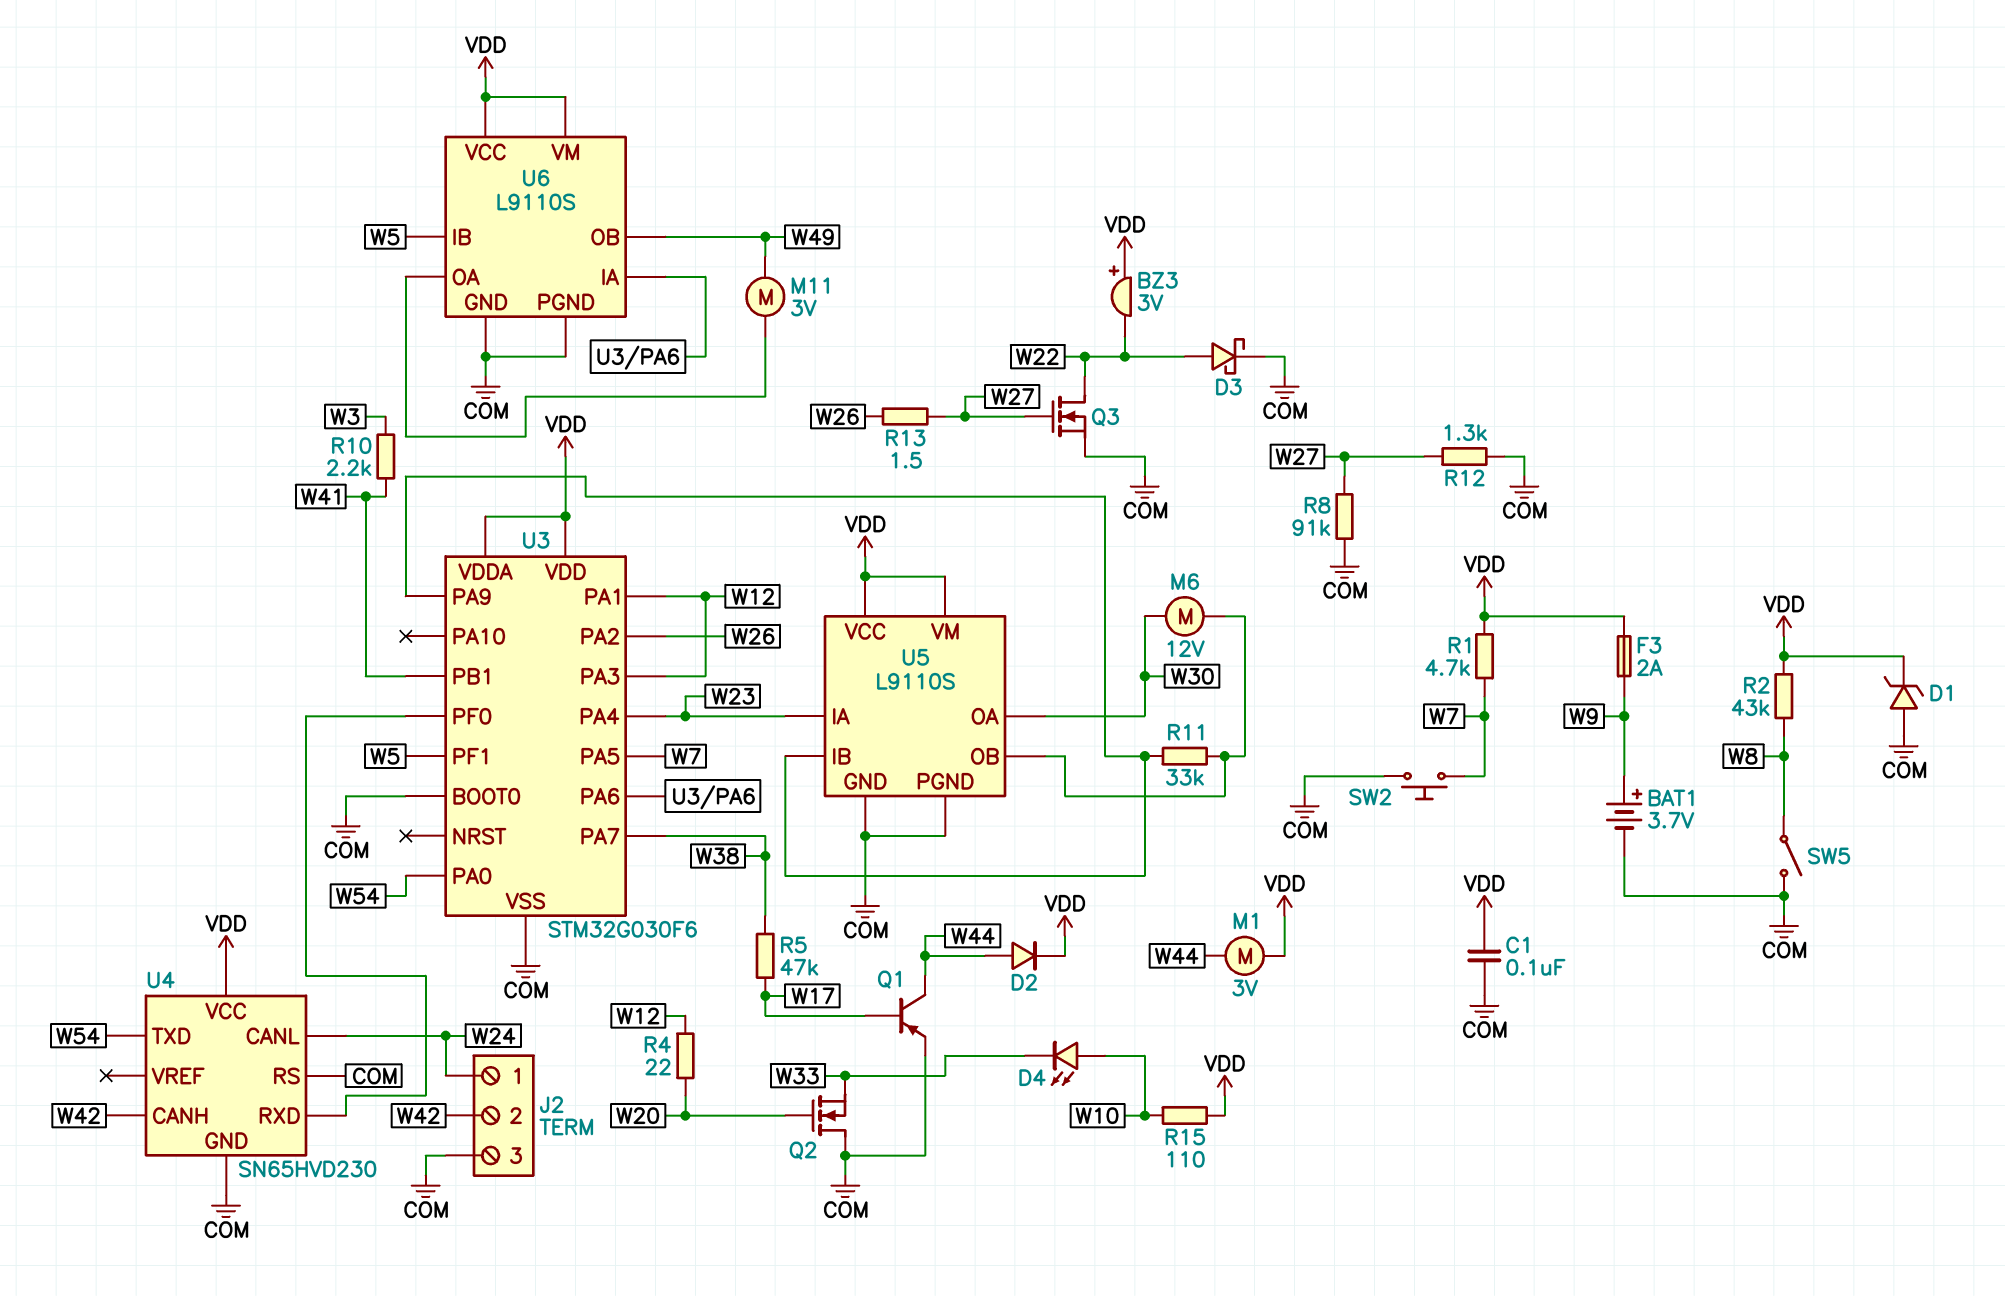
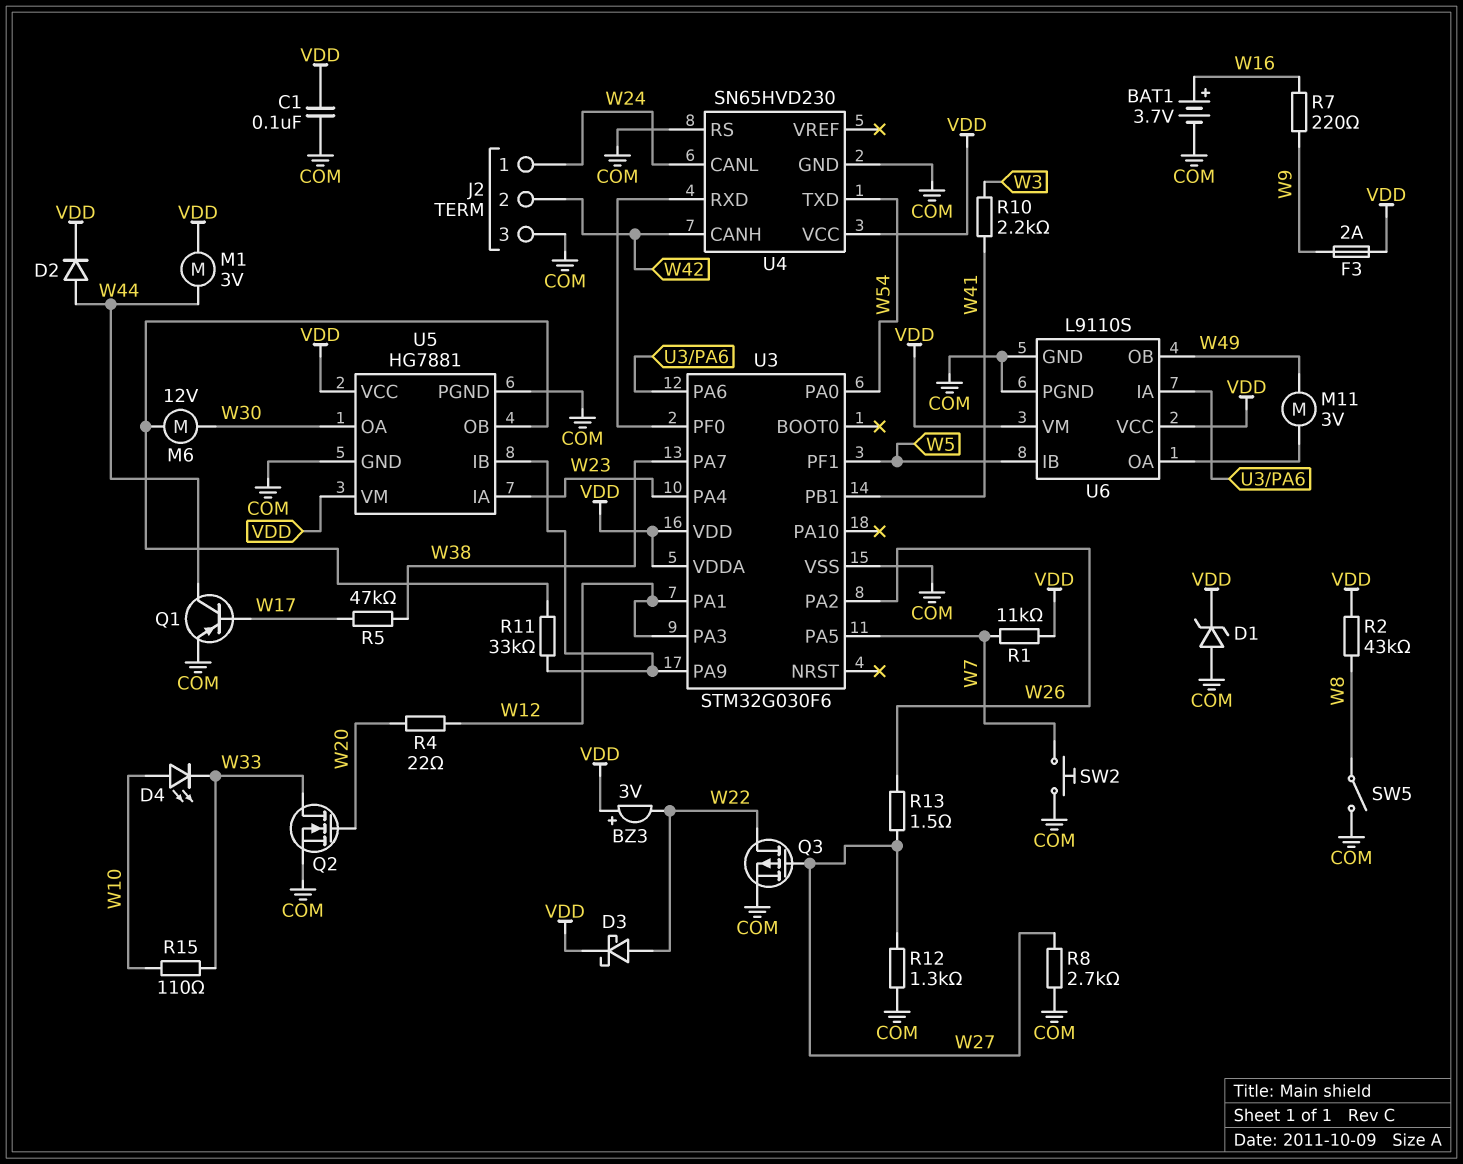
BAT1: 3.7V (plus W9, minus COM) -> 3.7V (plus W16, minus COM)
D3: schottky (A W22, K COM) -> schottky (A W22, K VDD)
Q2: NMOS (G W20, D COM, S W33) -> NMOS (G W20, D W33, S COM)
Q3: NMOS (G W27, D W22, S COM) -> PMOS (G W27, D W22, S COM)
R1: 4.7k (VDD, W7) -> 11k (VDD, W7)
R7: none -> 220 (W9, W16)
R8: 91k (COM, W27) -> 2.7k (COM, W27)
R15: 110 (VDD, W10) -> 110 (W10, W33)
U3 pin BOOT0: COM -> none
U5: L9110S -> HG7881

